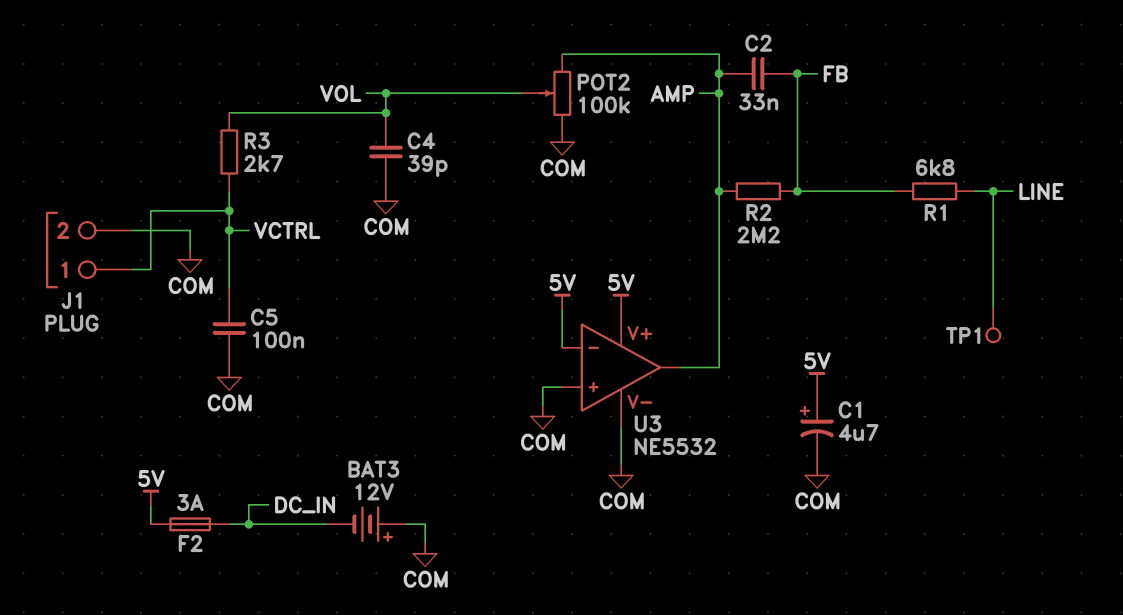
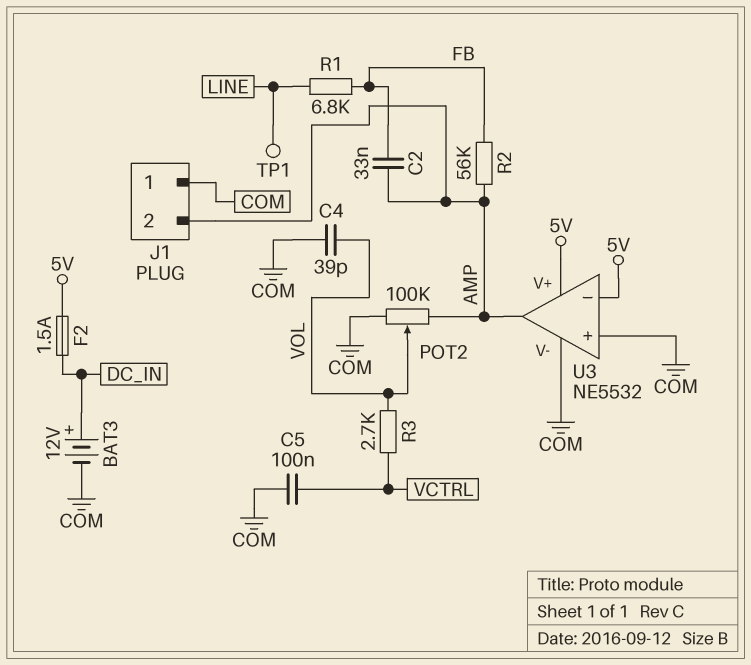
BAT3: 12V (plus COM, minus DC_IN) -> 12V (plus DC_IN, minus COM)
C1: 4.7uF (plus 5V, minus COM) -> none
F2: 3A (5V, DC_IN) -> 1.5A (5V, DC_IN)
J1 pin 1: VCTRL -> COM
J1 pin 2: COM -> AMP
R2: 2.2M (AMP, FB) -> 56k (AMP, FB)

